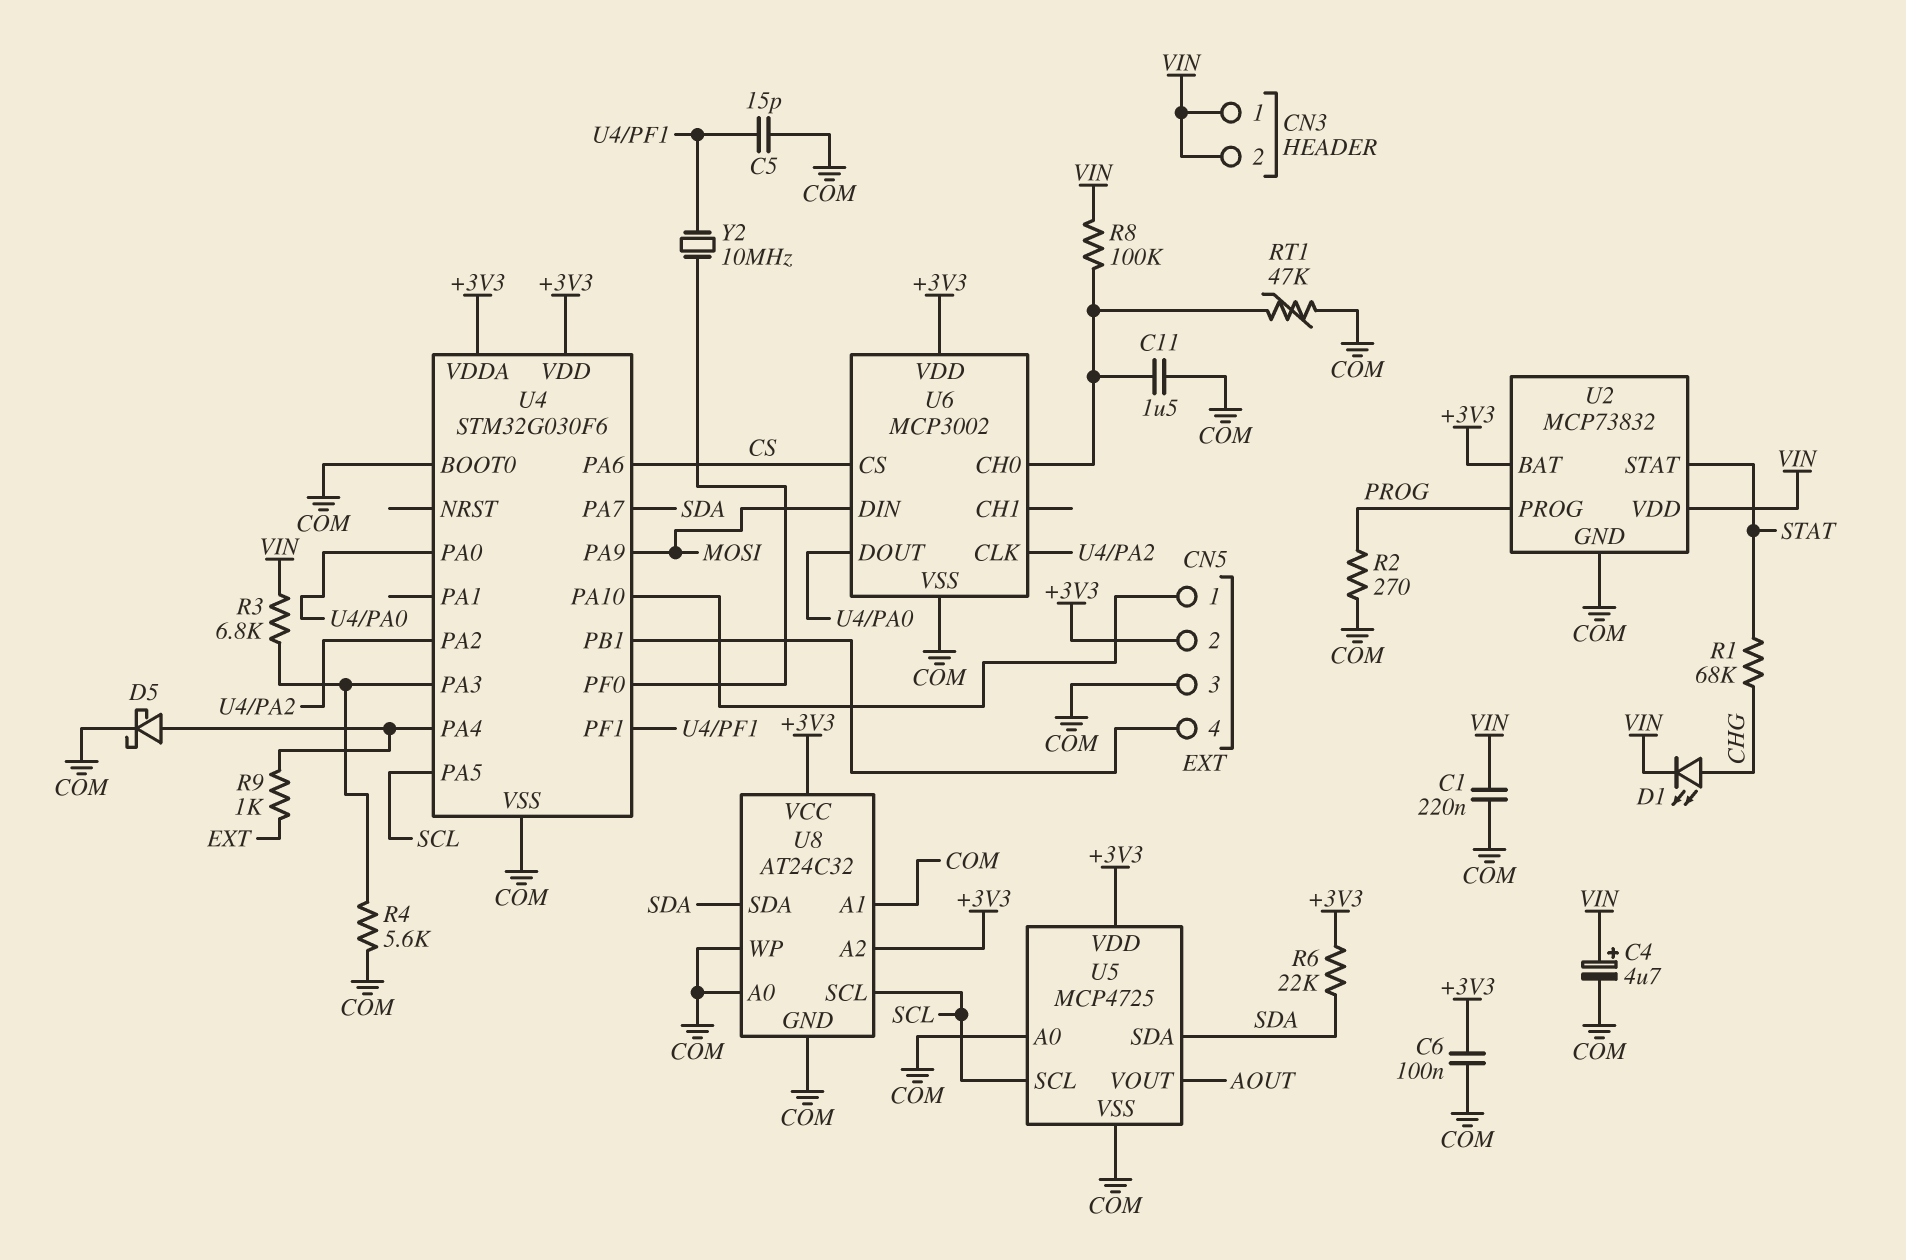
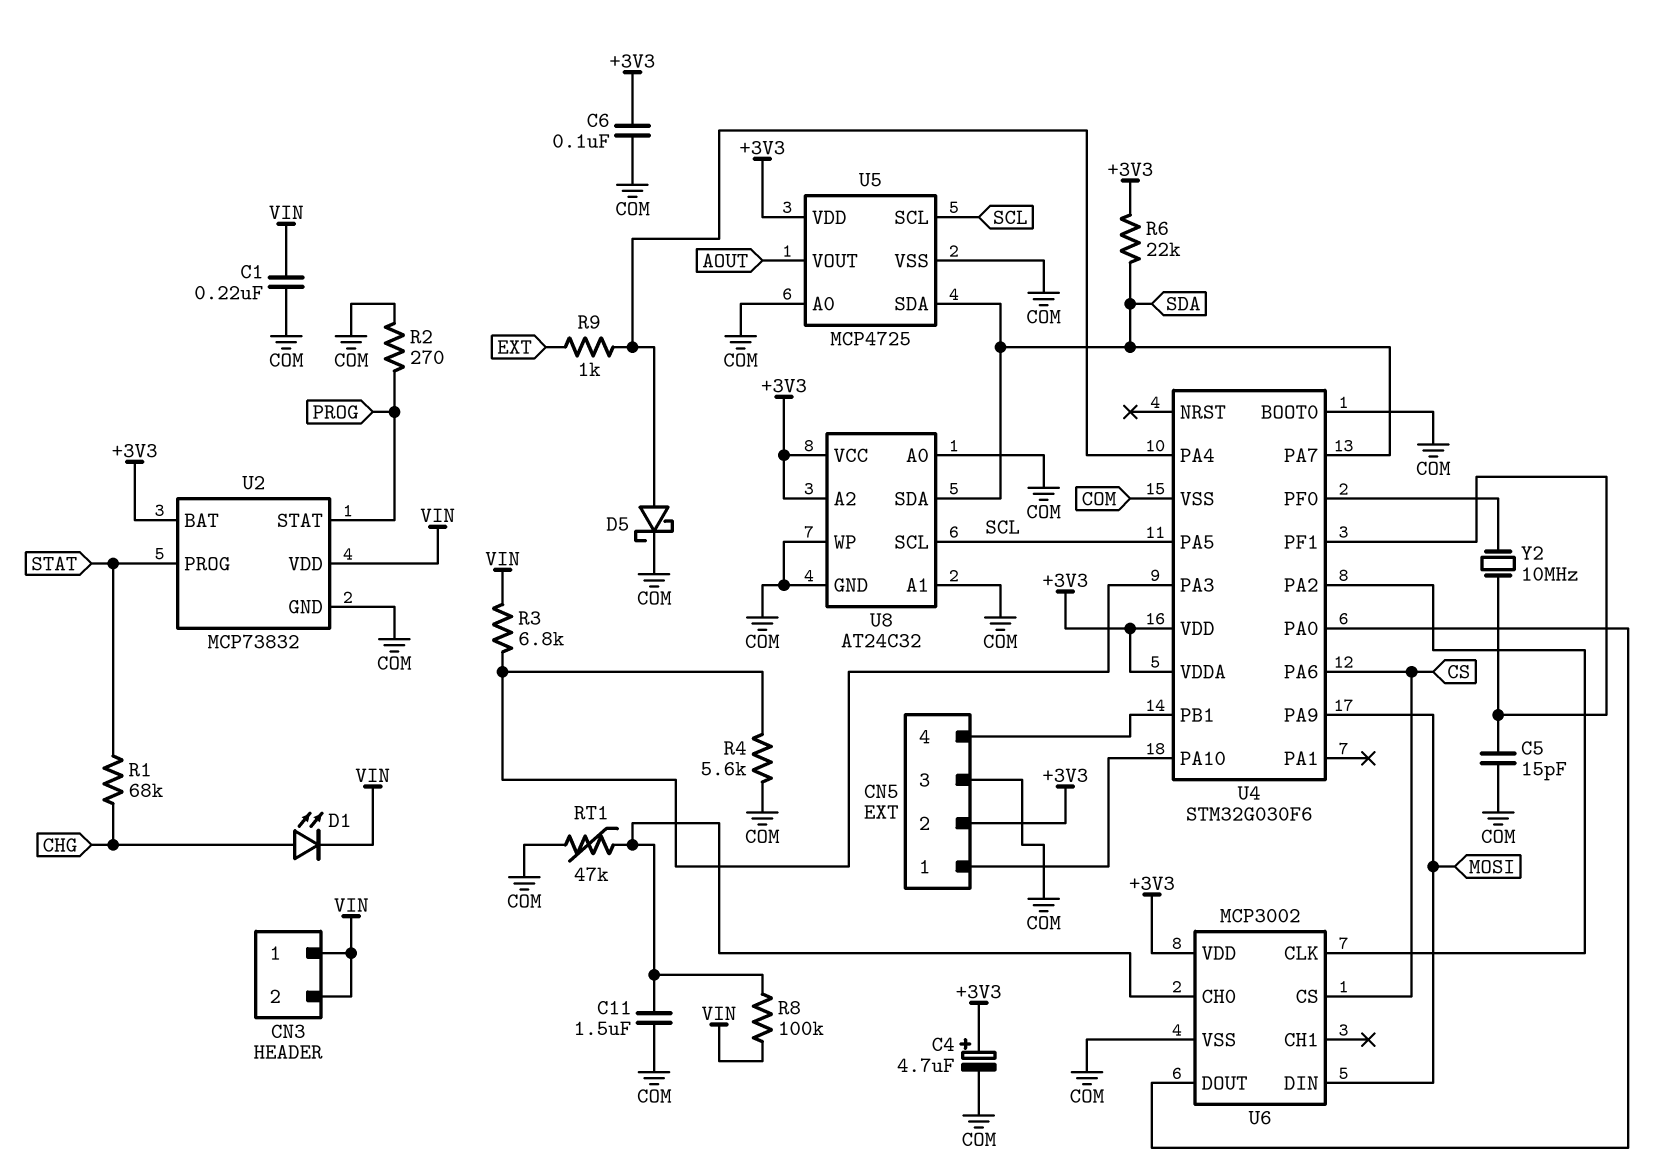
C4: 4.7uF (plus VIN, minus COM) -> 4.7uF (plus +3V3, minus COM)
U2 pin PROG: PROG -> STAT
U2 pin STAT: STAT -> PROG

